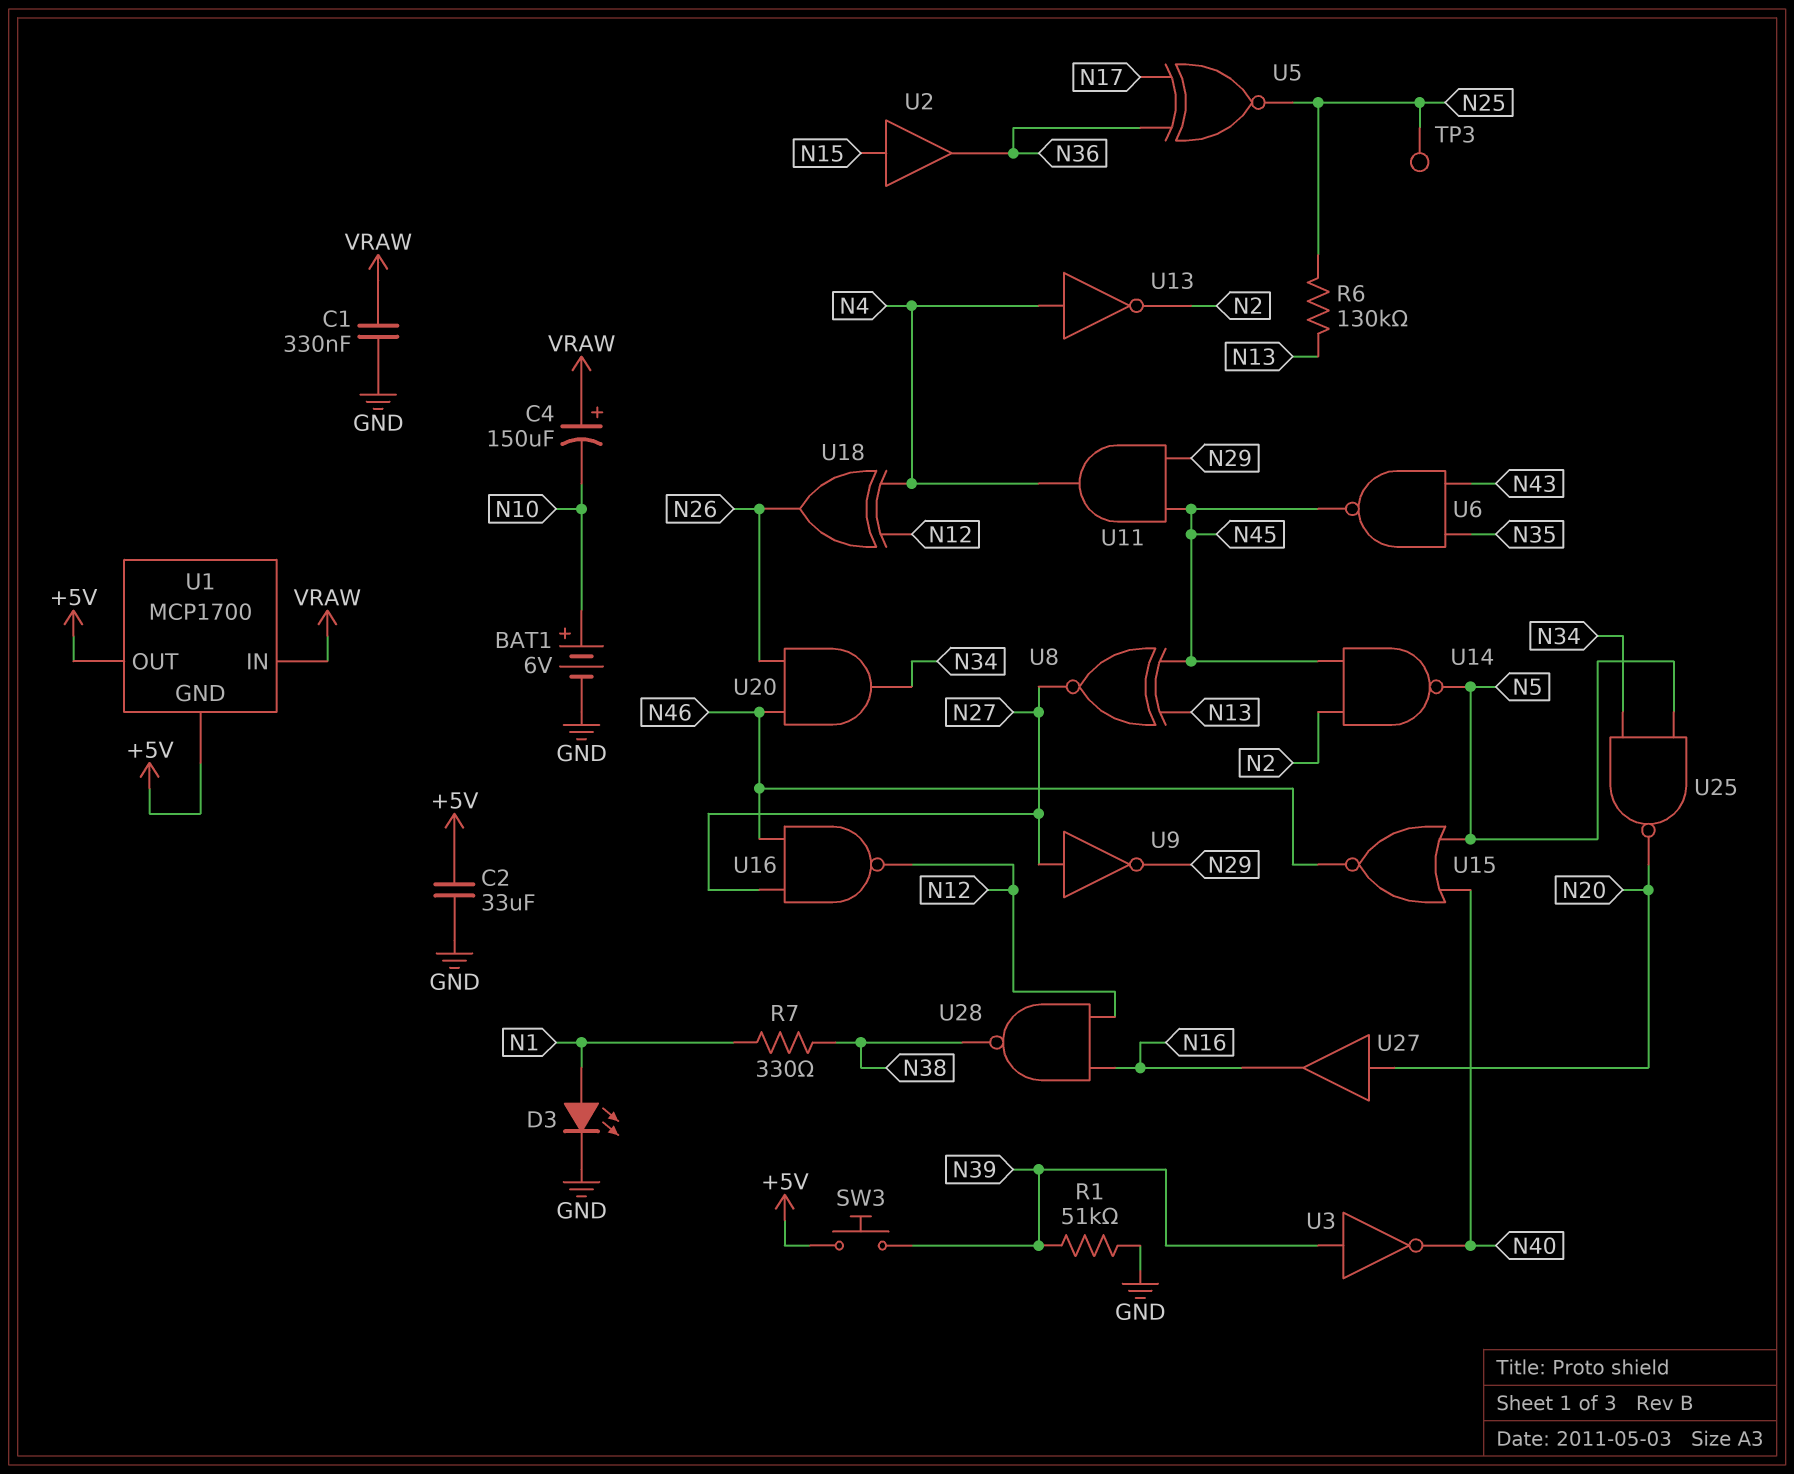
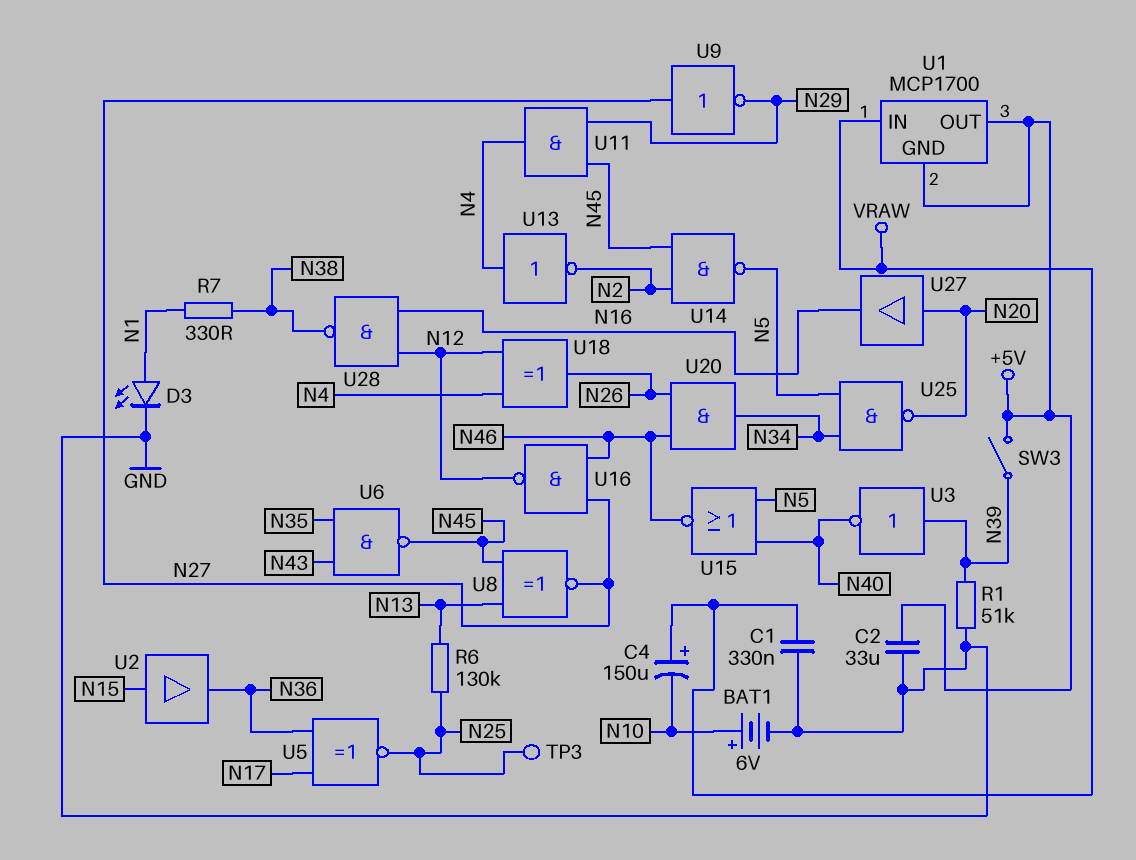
SW3: button (+5V, N39) -> switch (+5V, N39)

